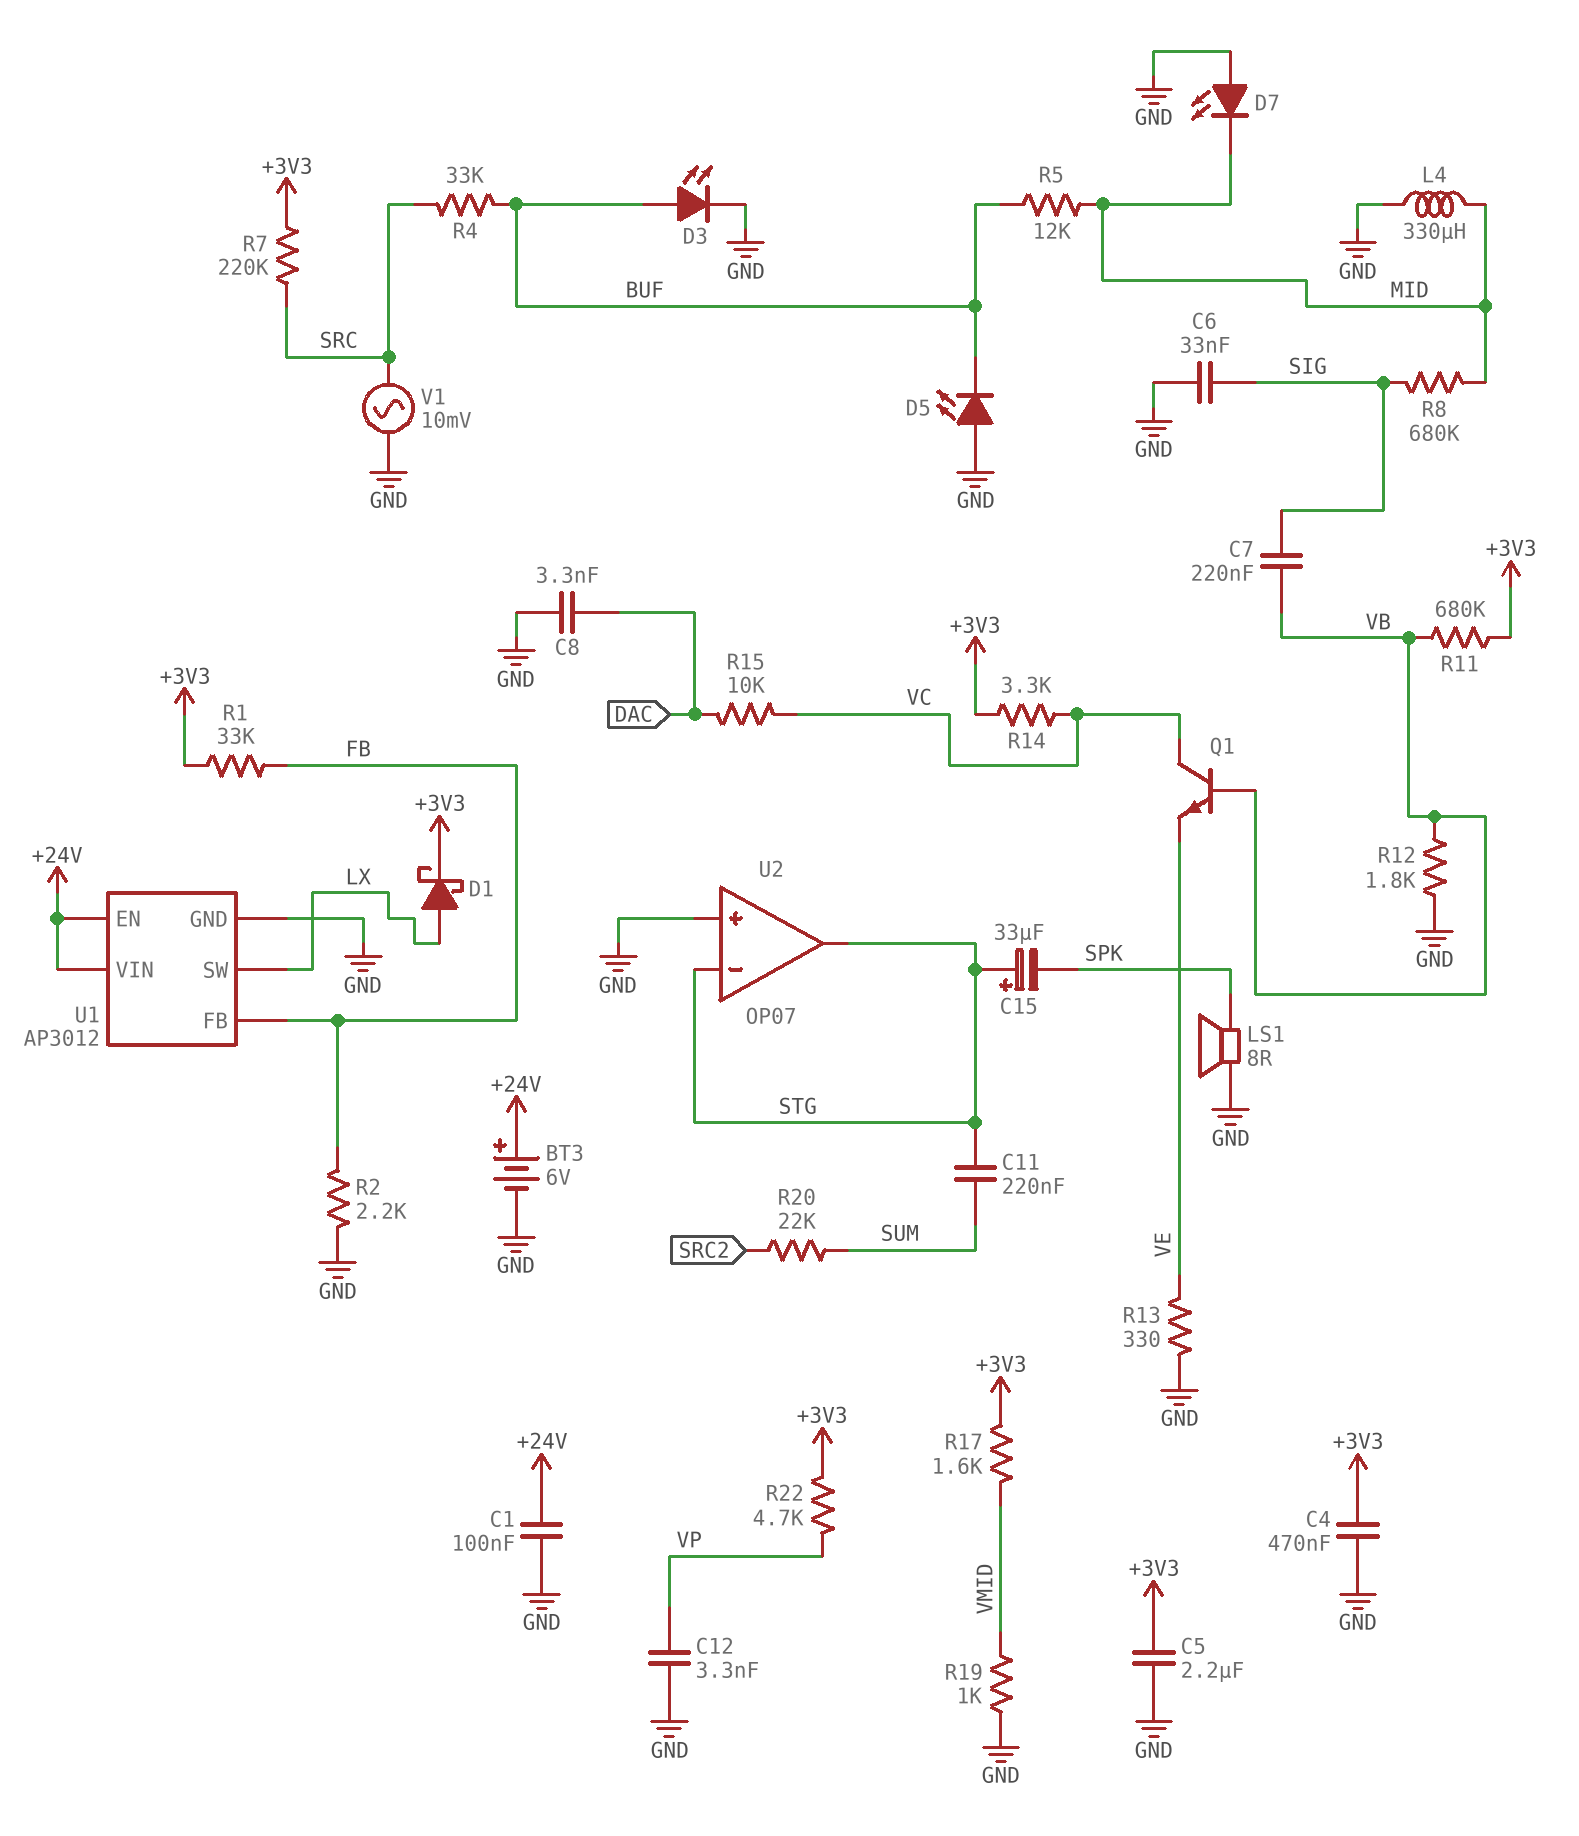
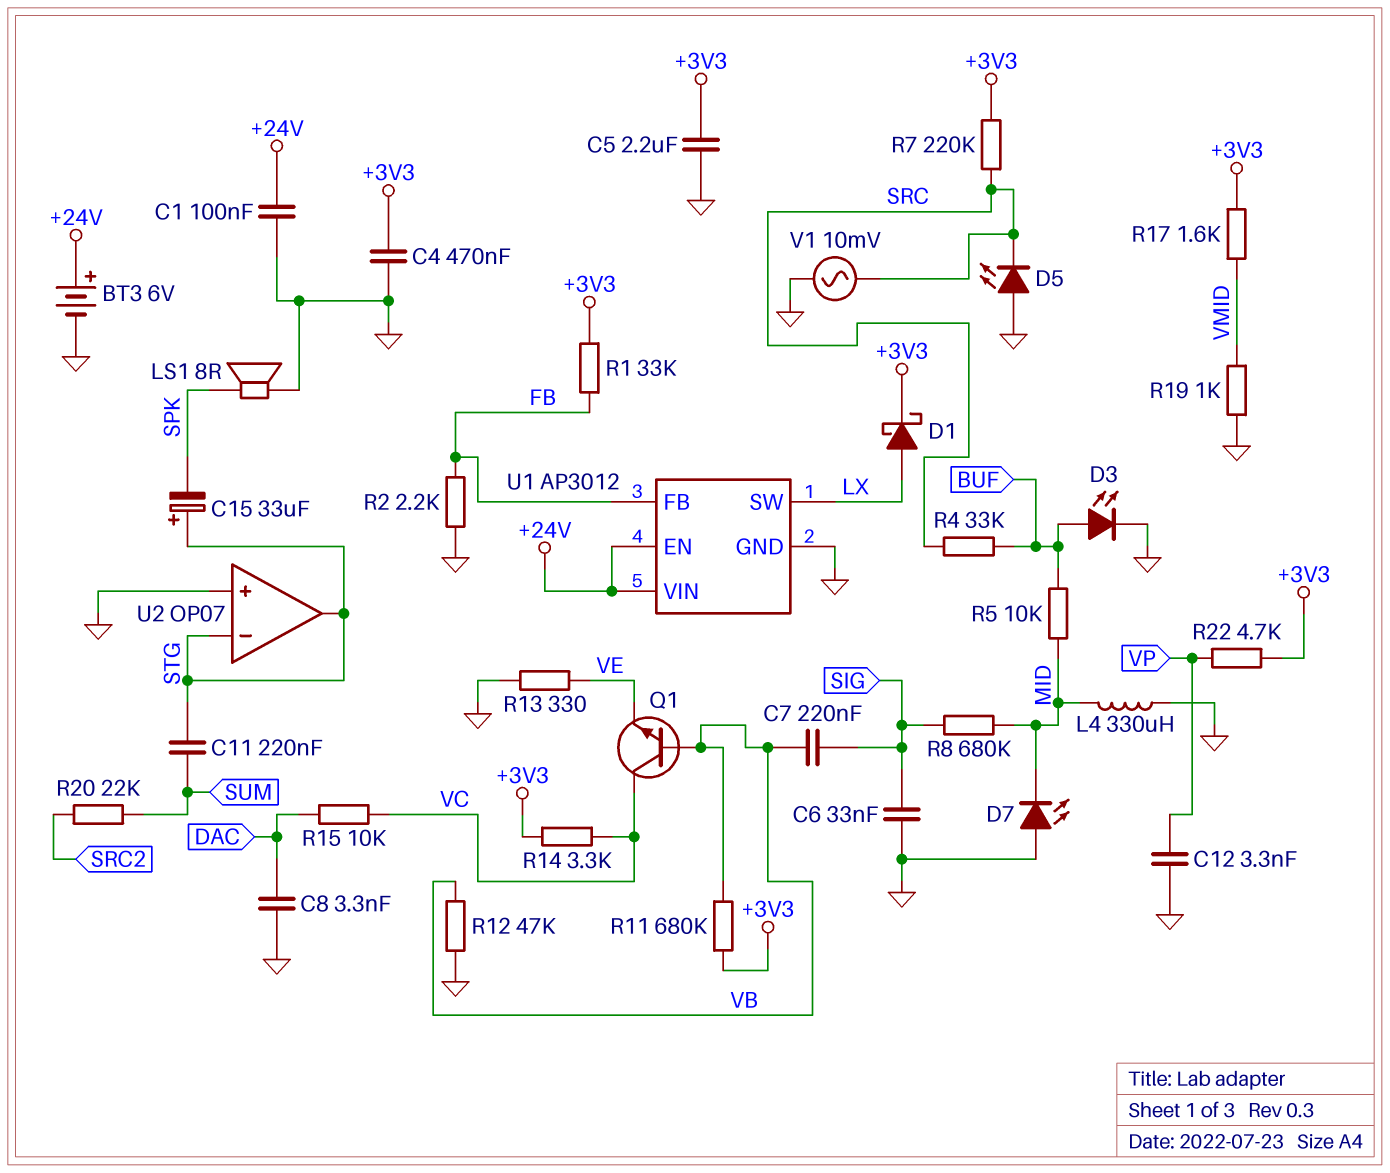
D5: LED (A GND, K BUF) -> LED (A GND, K SRC)
R5: 12k (BUF, MID) -> 10k (BUF, MID)
R12: 1.8k (GND, VB) -> 47k (GND, VB)

